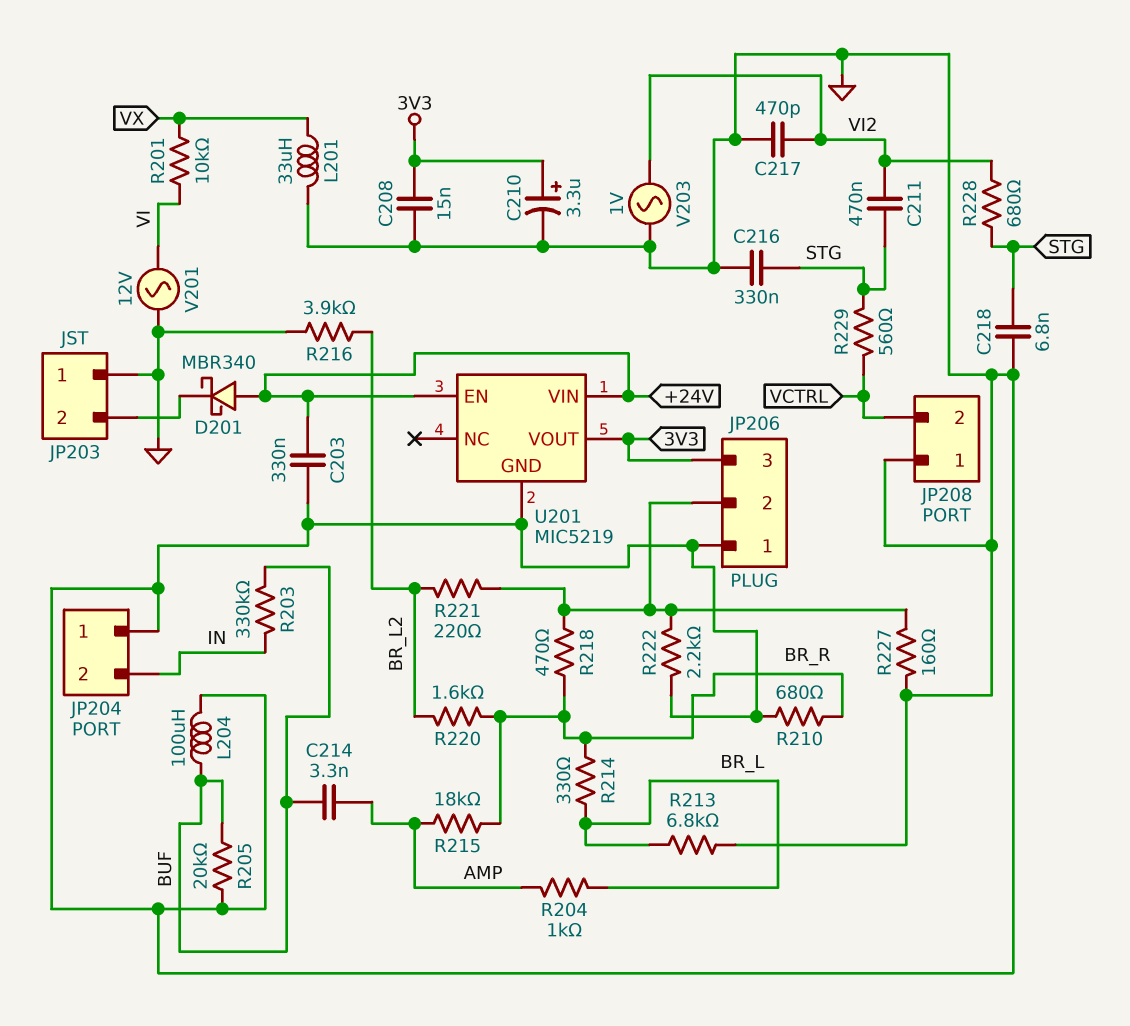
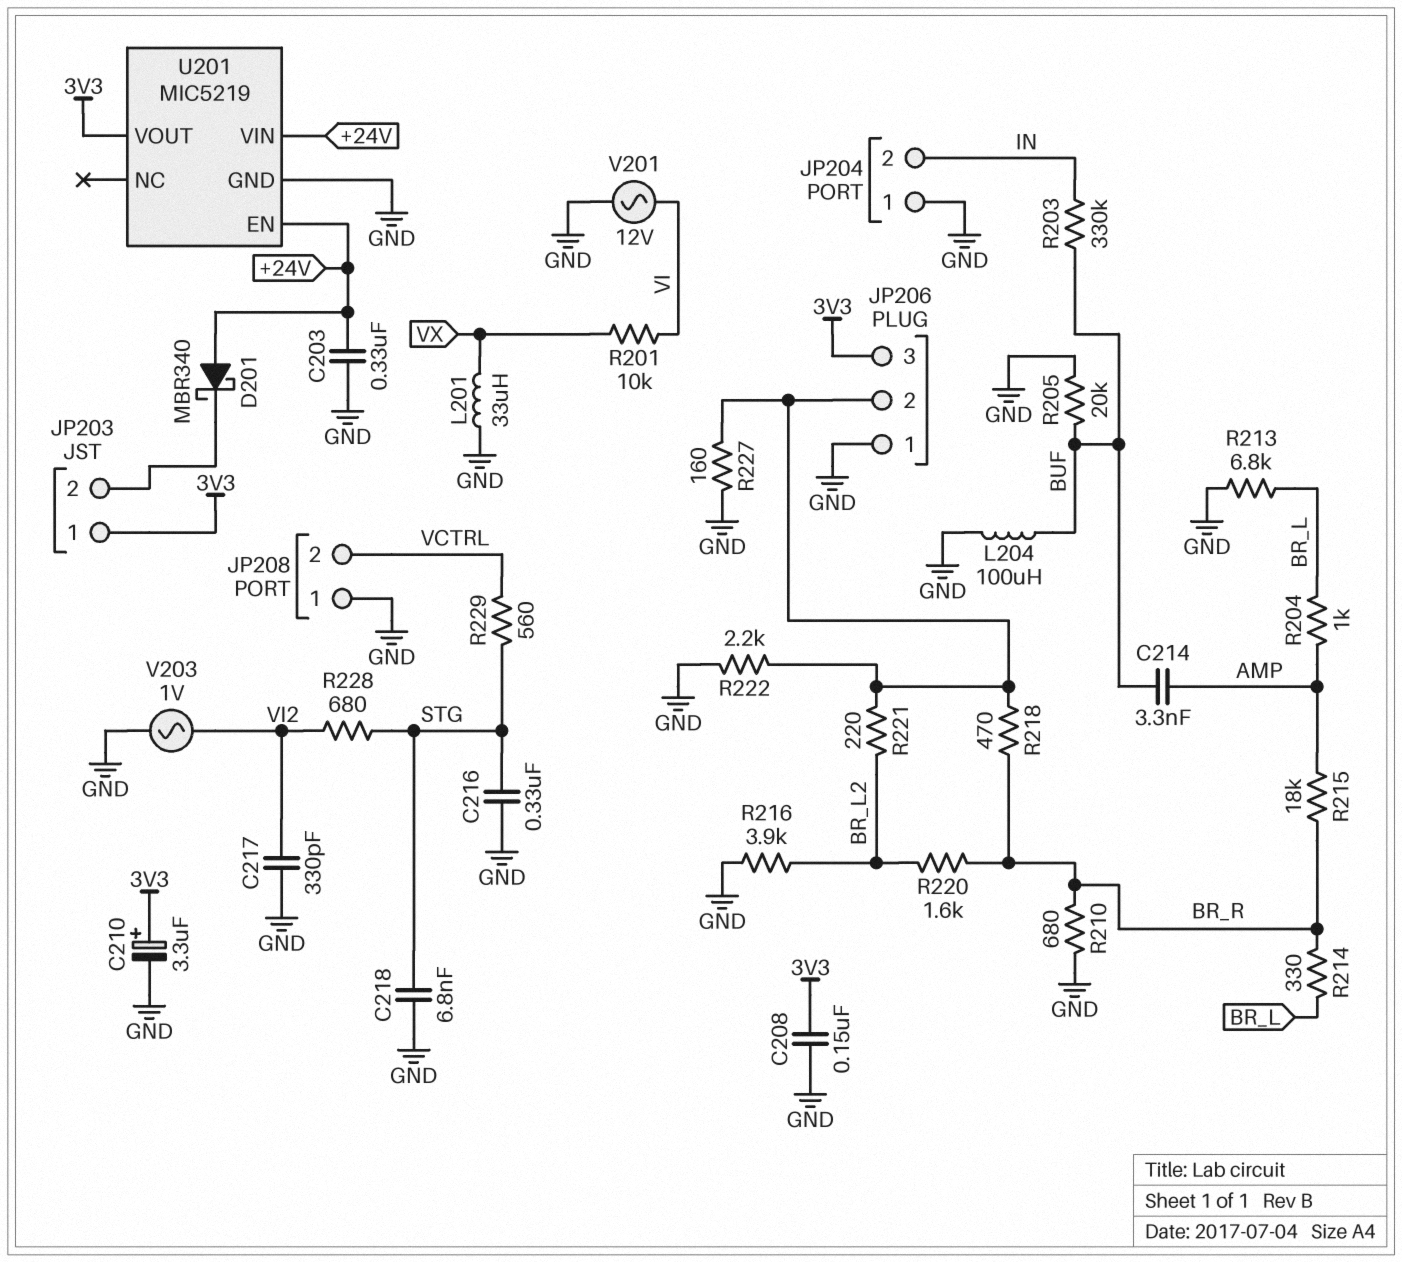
C208: 15nF (3V3, GND) -> 150nF (3V3, GND)
C211: 470nF (STG, VI2) -> none
C217: 470pF (GND, VI2) -> 330pF (GND, VI2)
JP203 pin 1: GND -> 3V3

